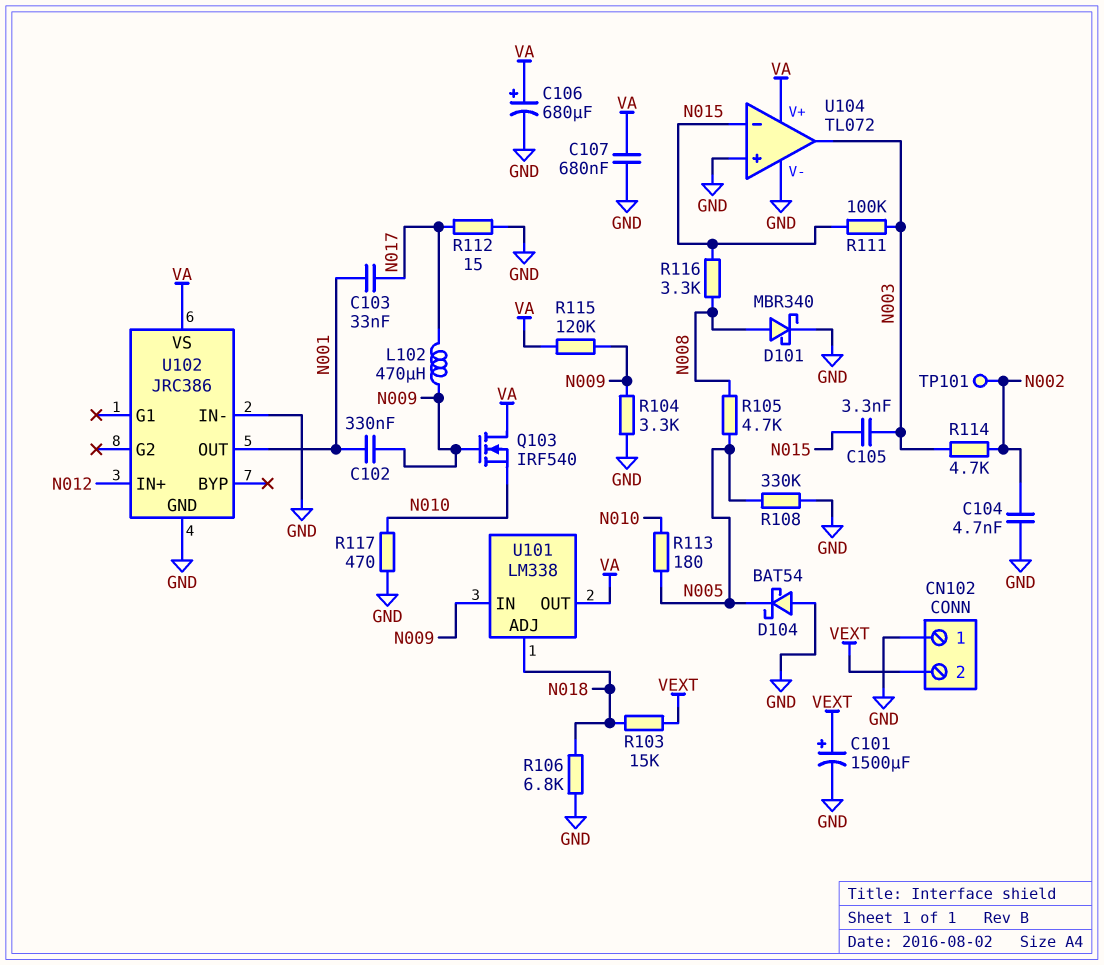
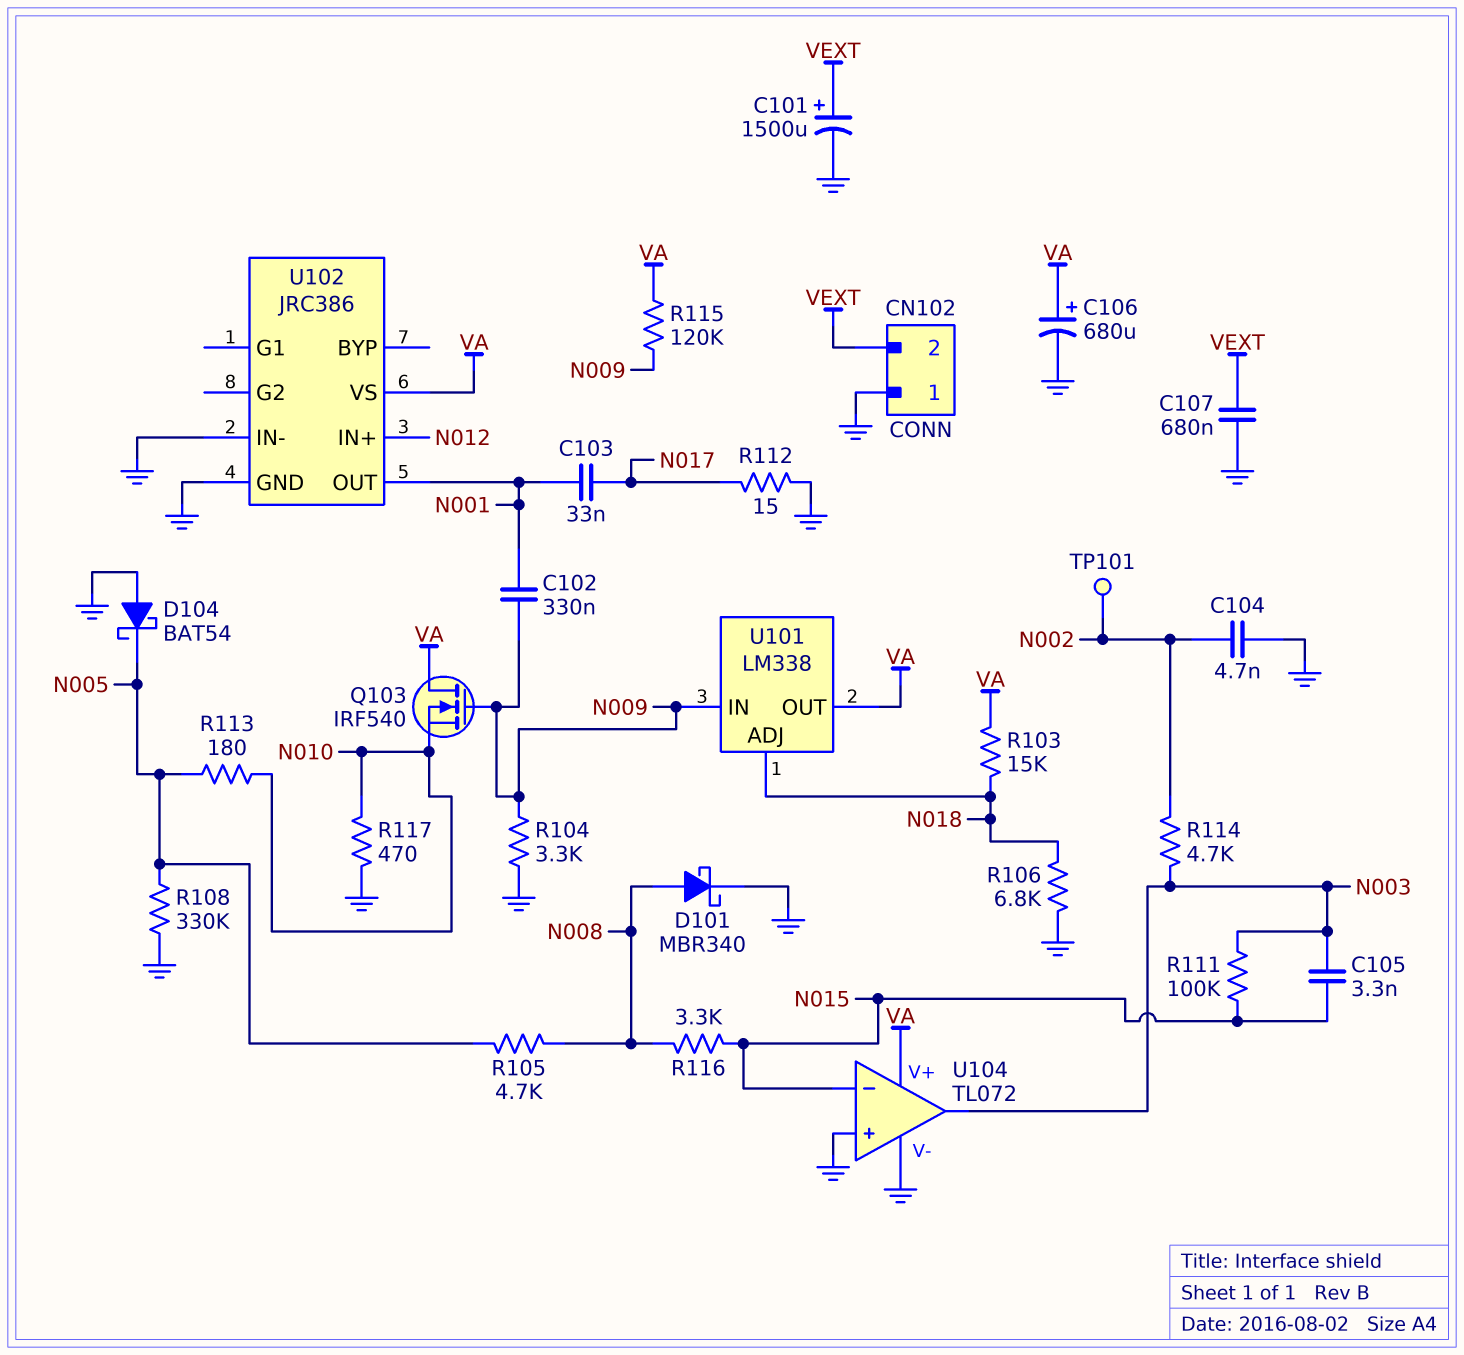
C107: 680nF (GND, VA) -> 680nF (GND, VEXT)
L102: 470uH (N009, N017) -> none
R103: 15k (N018, VEXT) -> 15k (N018, VA)

